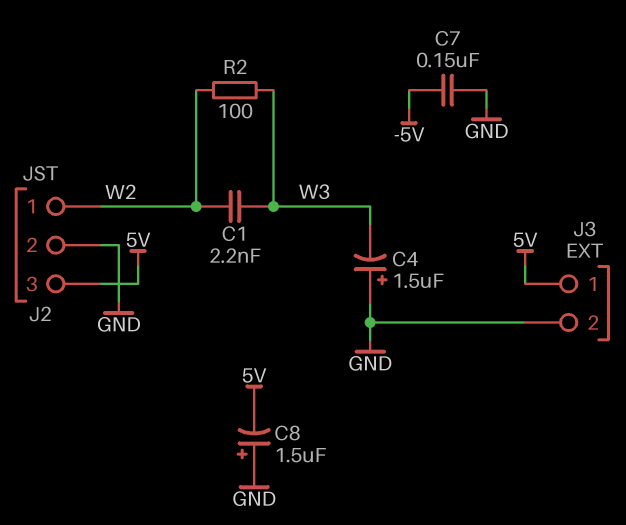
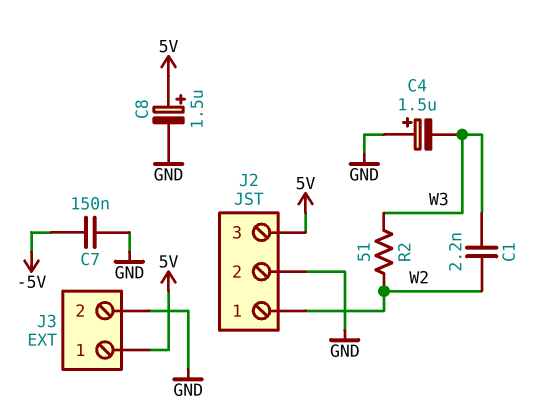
C8: 1.5uF (plus GND, minus 5V) -> 1.5uF (plus 5V, minus GND)
R2: 100 (W2, W3) -> 51 (W2, W3)

